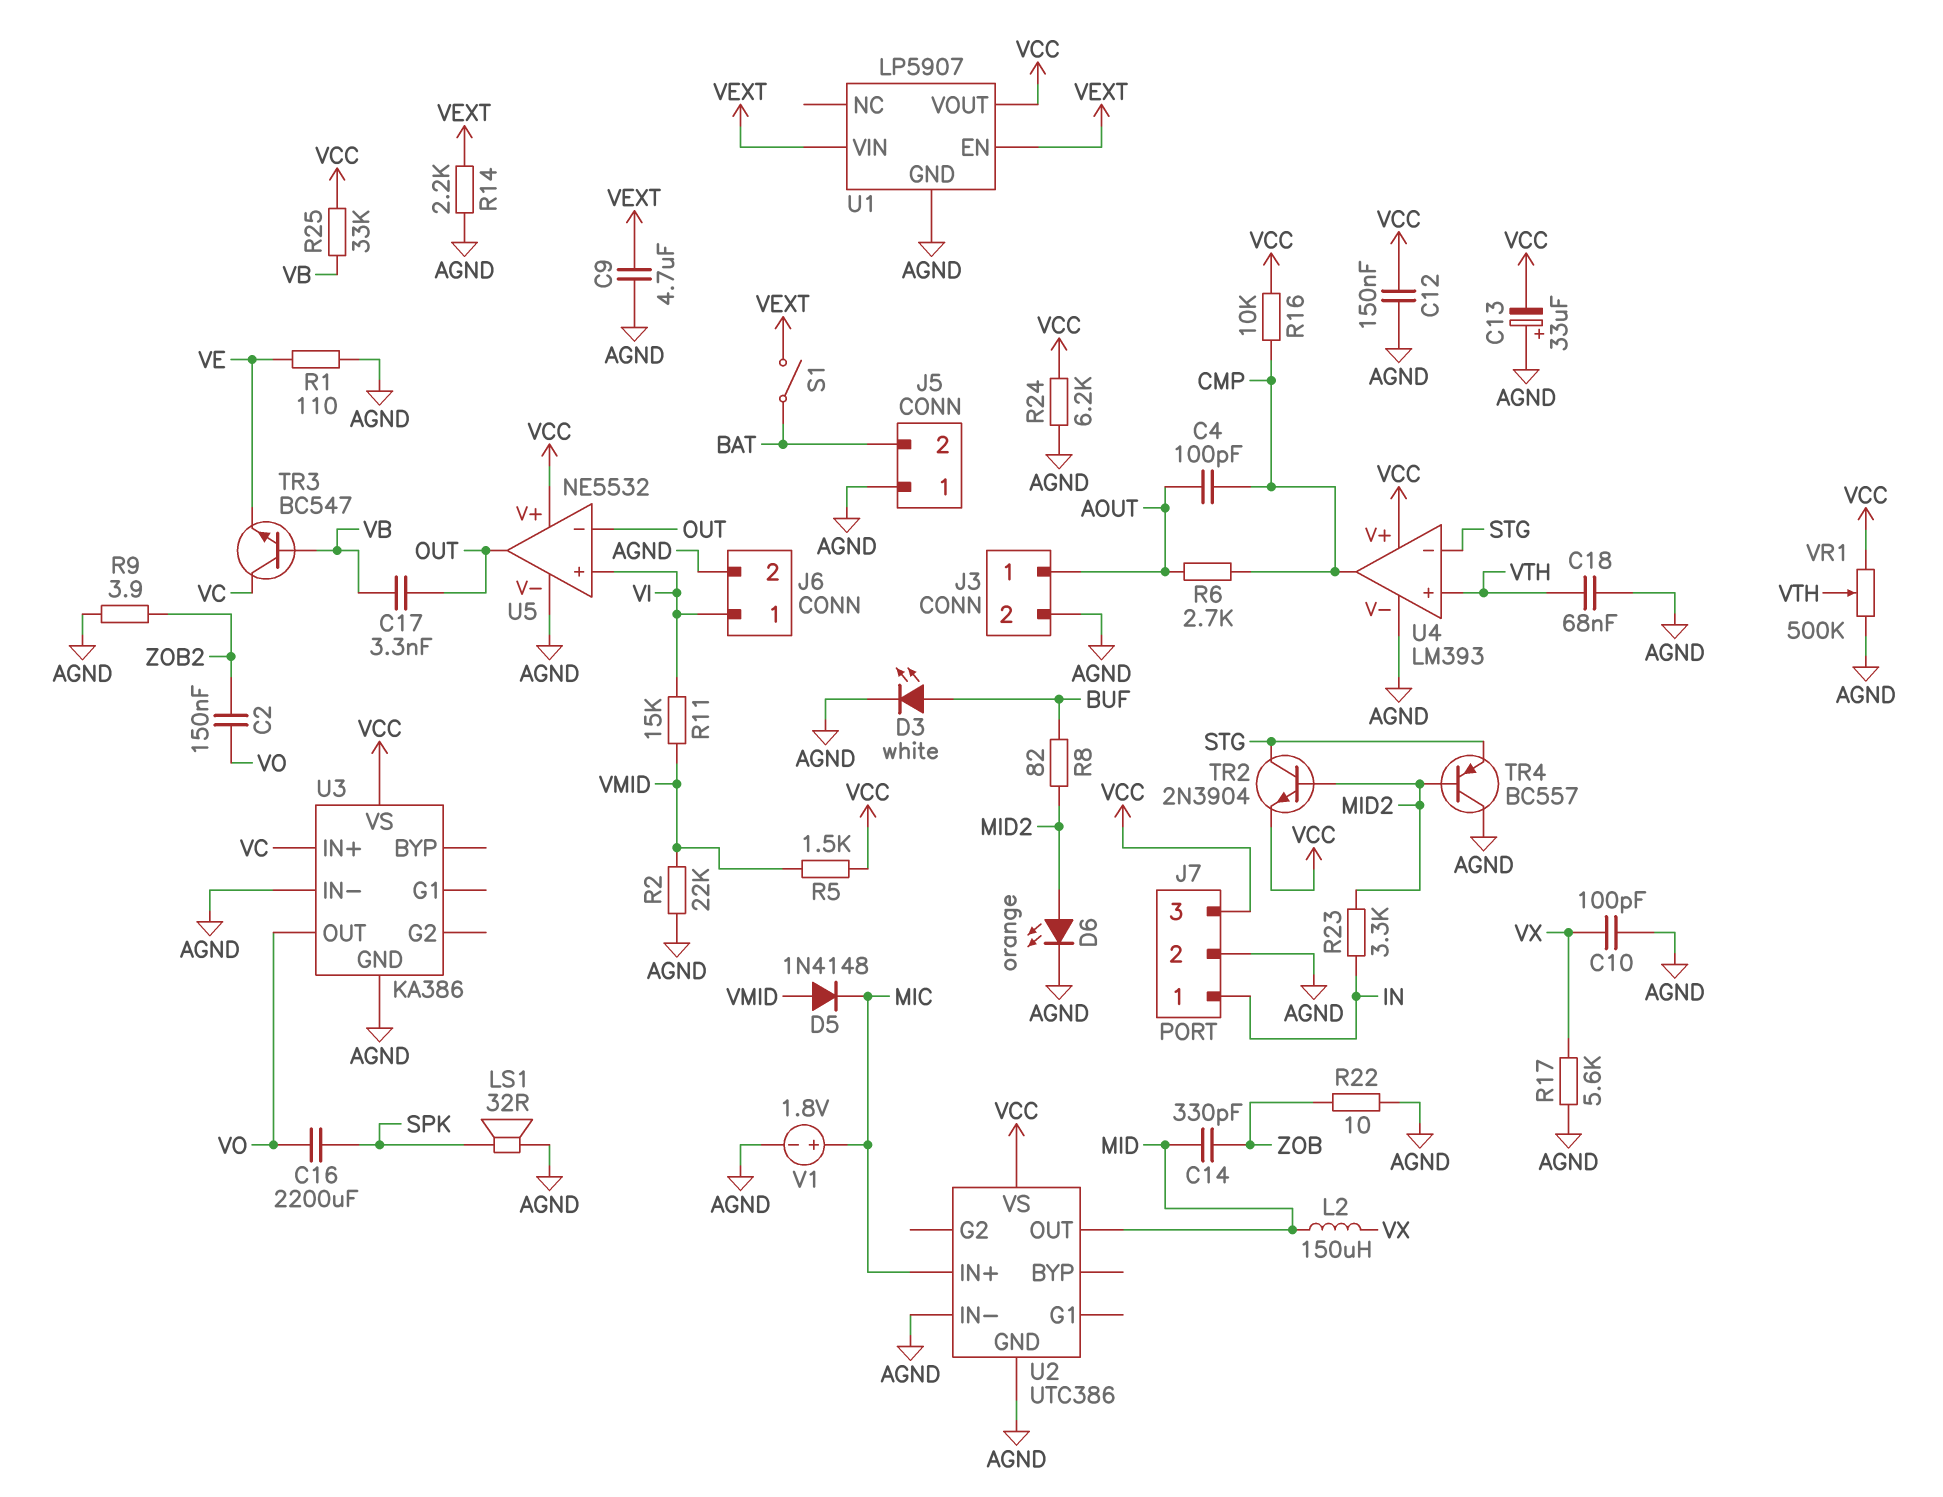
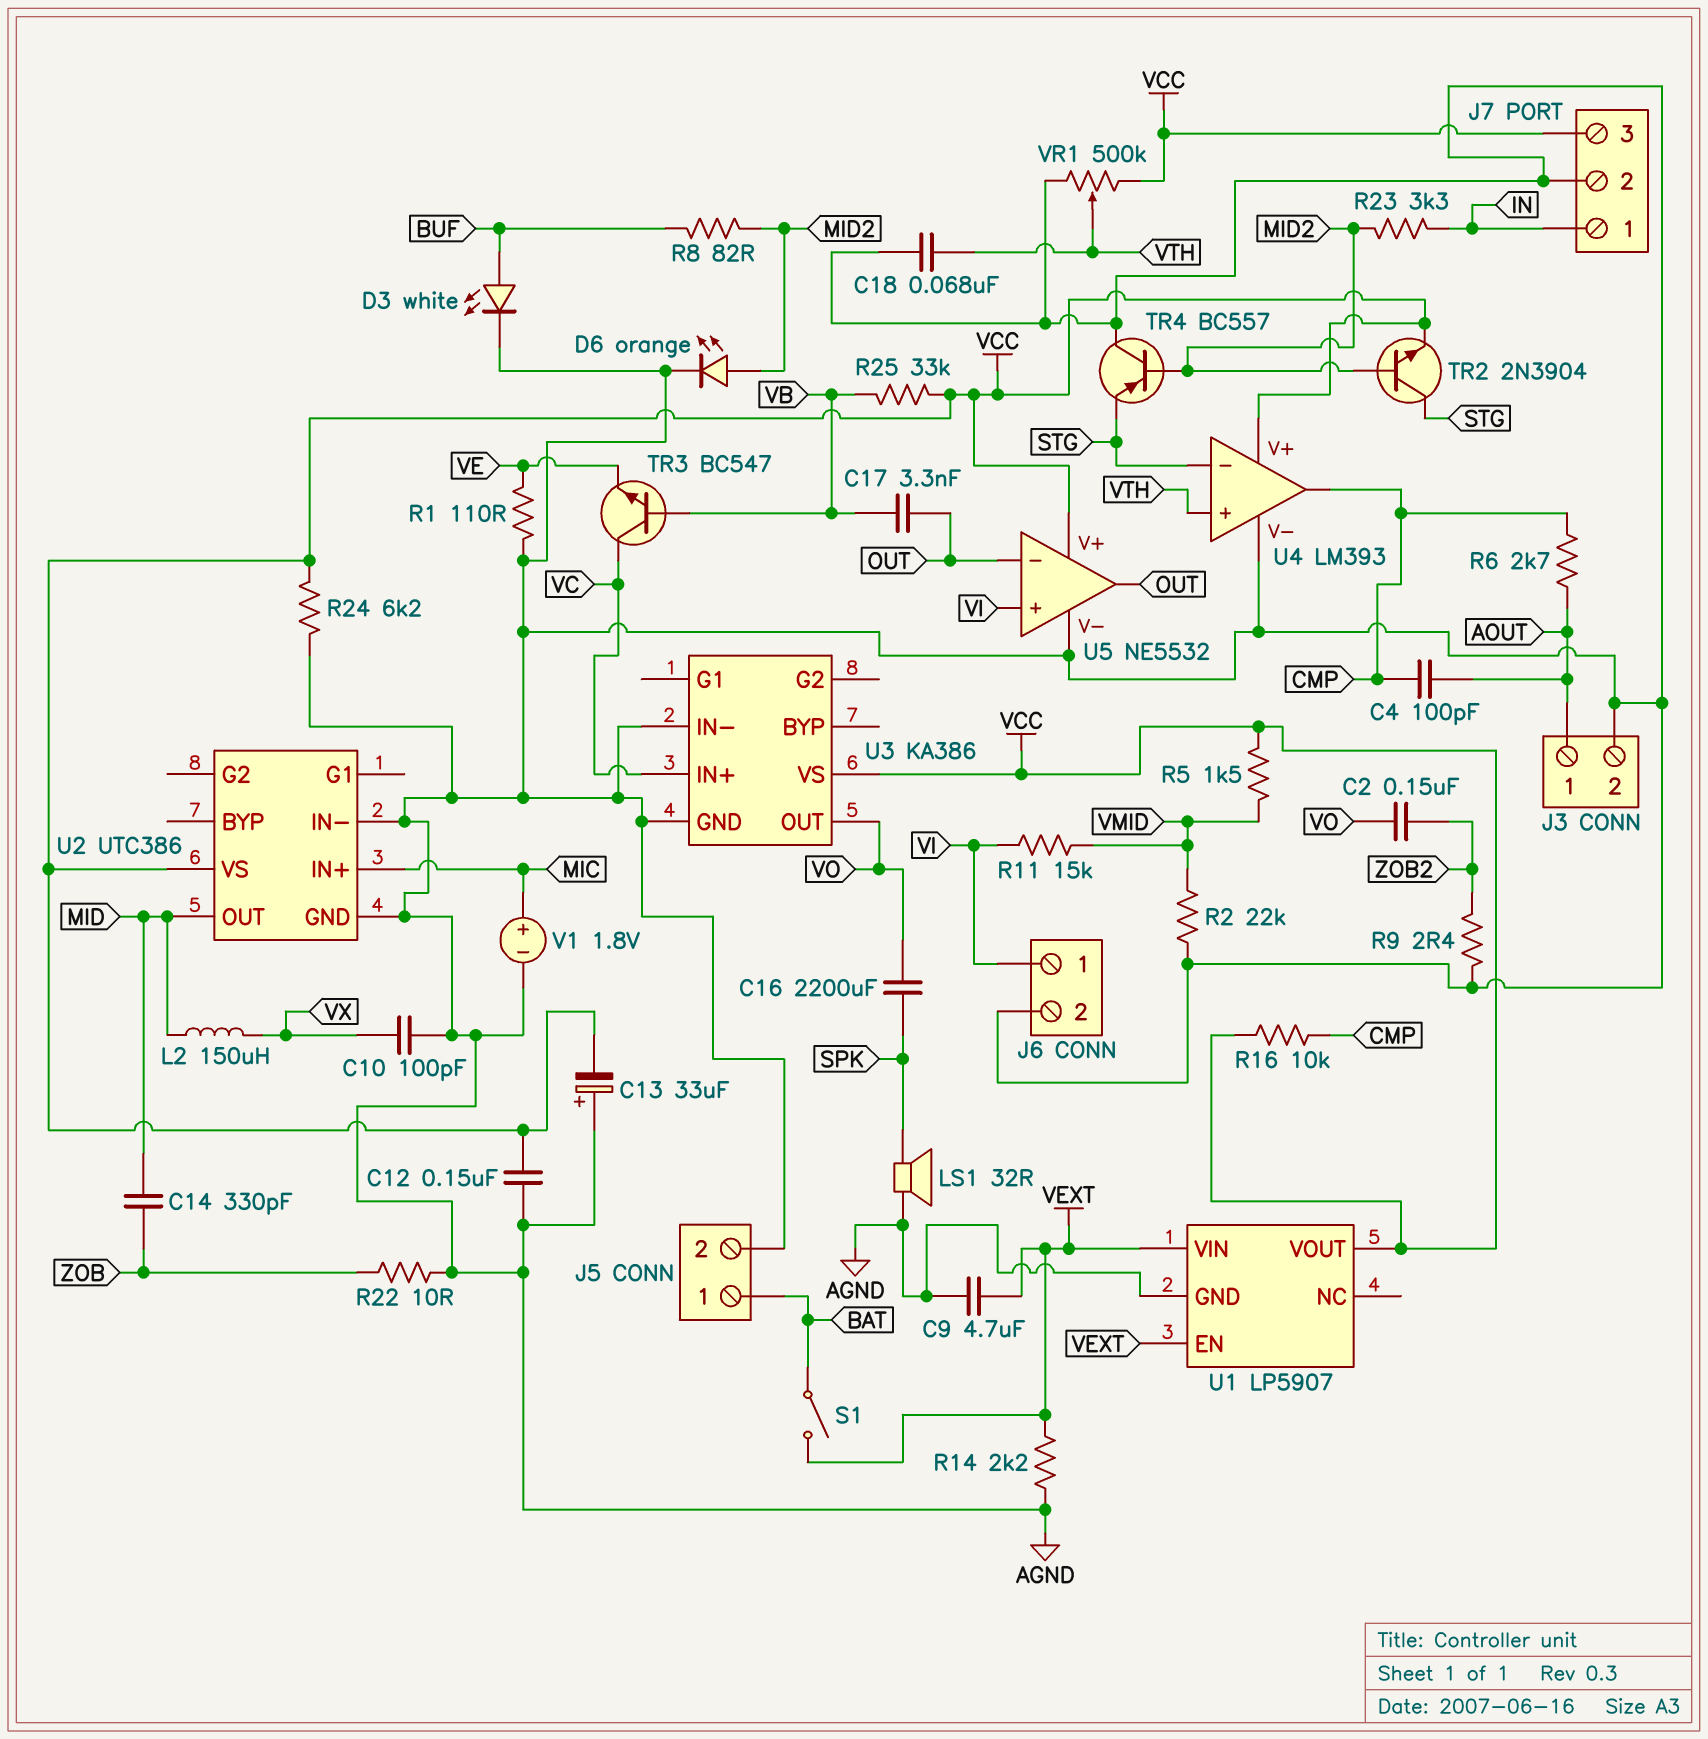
D5: diode 1N4148 (A VMID, K MIC) -> none
J5 pin 1: AGND -> BAT
J5 pin 2: BAT -> AGND
R9: 3.9 (AGND, ZOB2) -> 2.4 (AGND, ZOB2)
R17: 5.6k (AGND, VX) -> none

